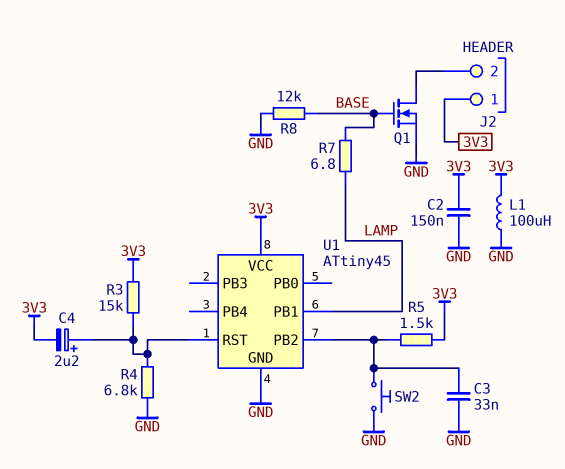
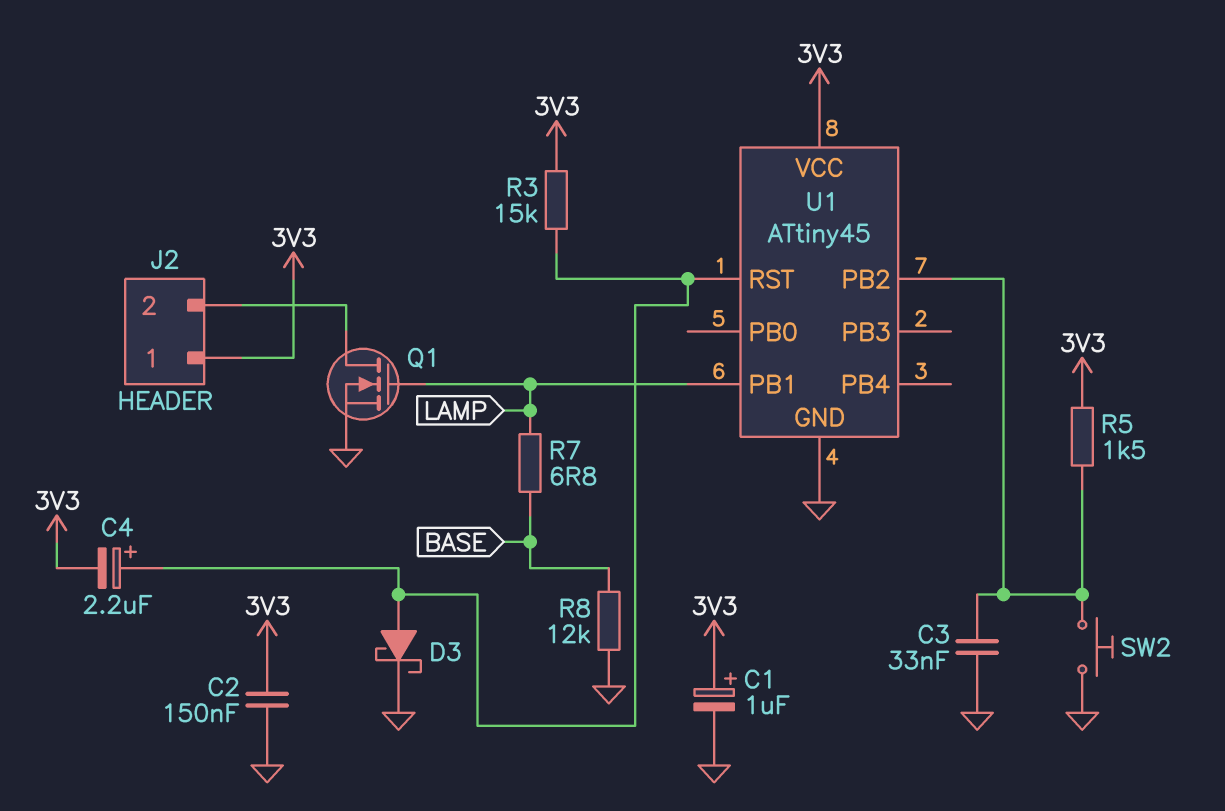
C1: none -> 1uF (plus 3V3, minus GND)
D3: none -> schottky (A U1/RST, K GND)
L1: 100uH (3V3, GND) -> none
Q1: NMOS (G BASE, D J2/2, S GND) -> NMOS (G LAMP, D J2/2, S GND)
R4: 6.8k (GND, U1/RST) -> none

